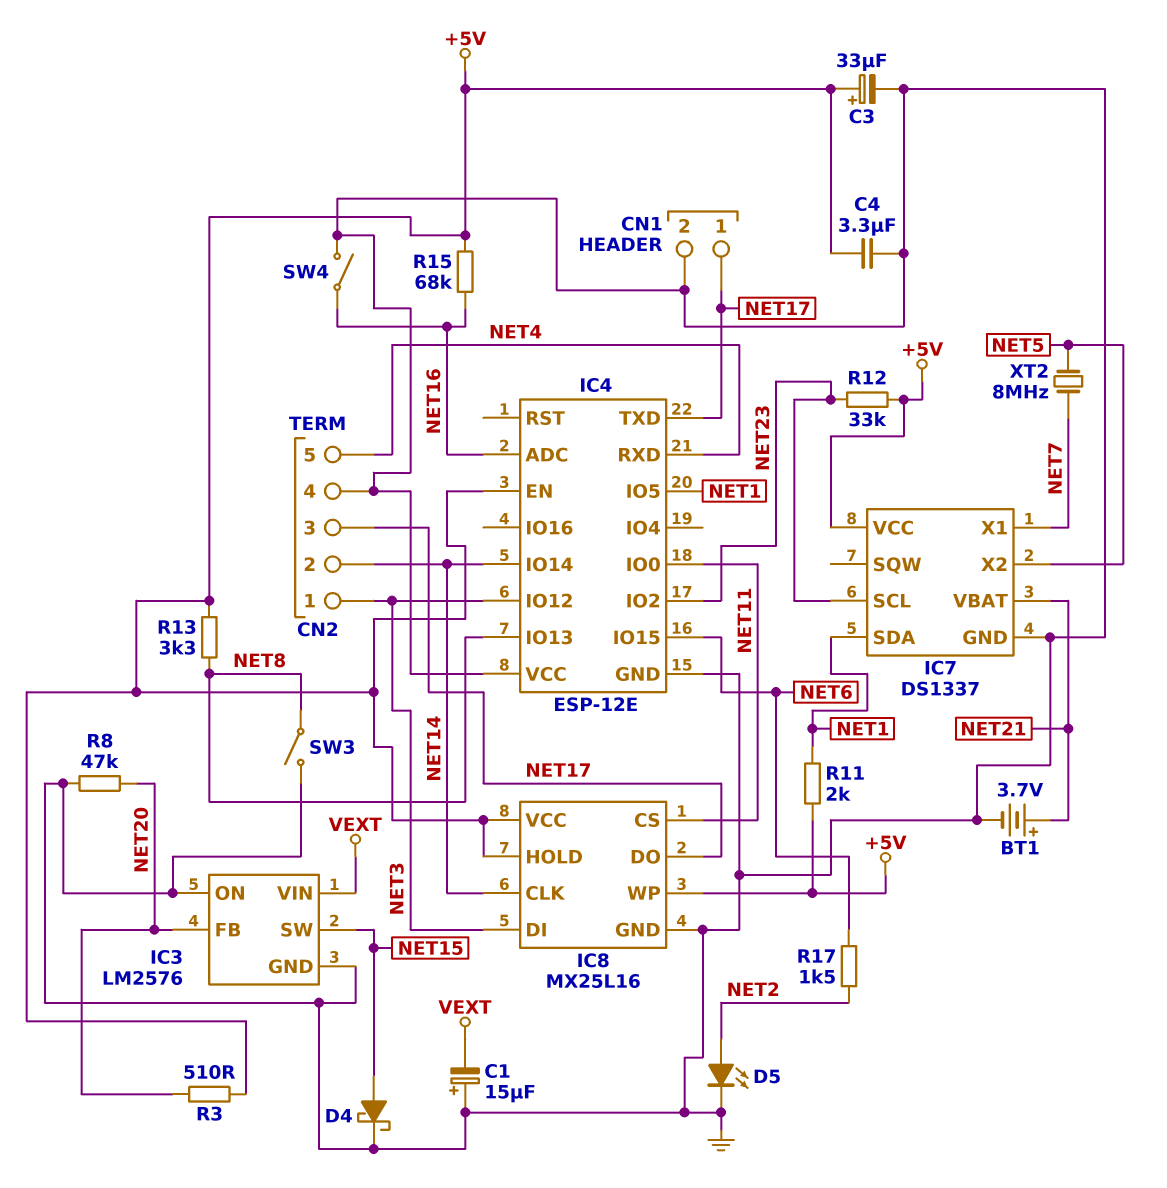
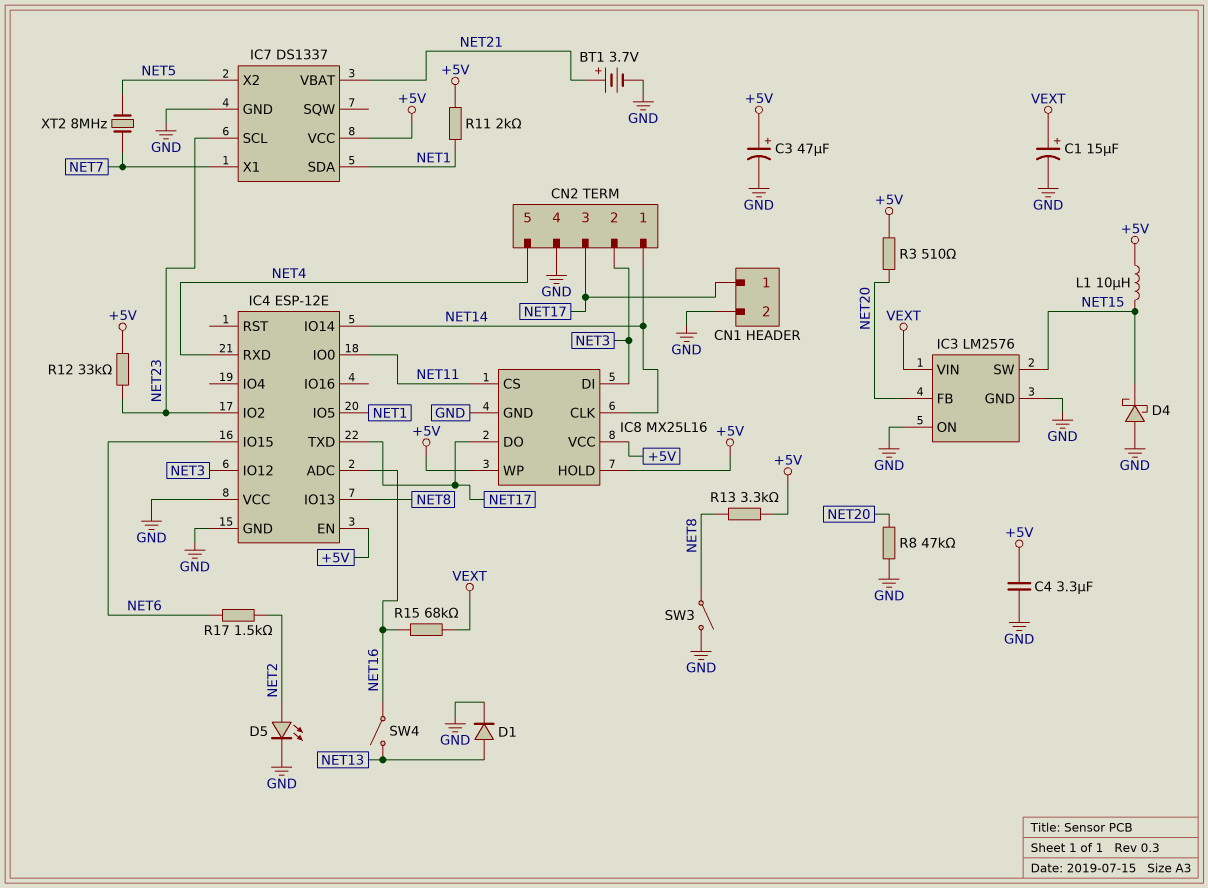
C1: 15uF (plus GND, minus VEXT) -> 15uF (plus VEXT, minus GND)
C3: 33uF (plus +5V, minus GND) -> 47uF (plus +5V, minus GND)
CN2 pin 1: NET3 -> NET14
CN2 pin 2: NET14 -> NET3
D1: none -> diode (A NET13, K GND)
D4: schottky (A NET15, K GND) -> schottky (A GND, K NET15)
L1: none -> 10uH (+5V, NET15)
R15: 68k (+5V, NET16) -> 68k (NET16, VEXT)
SW4: switch (GND, NET16) -> switch (NET13, NET16)

